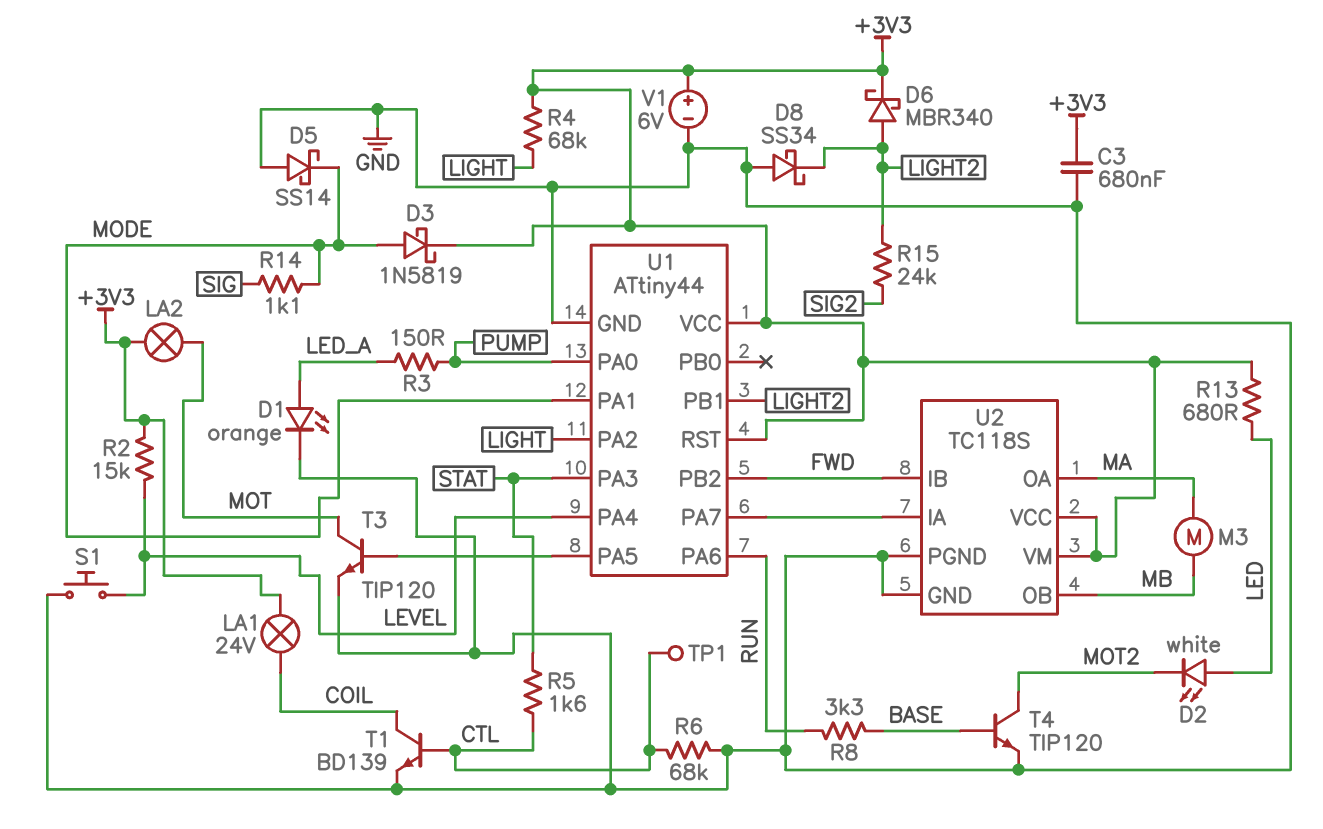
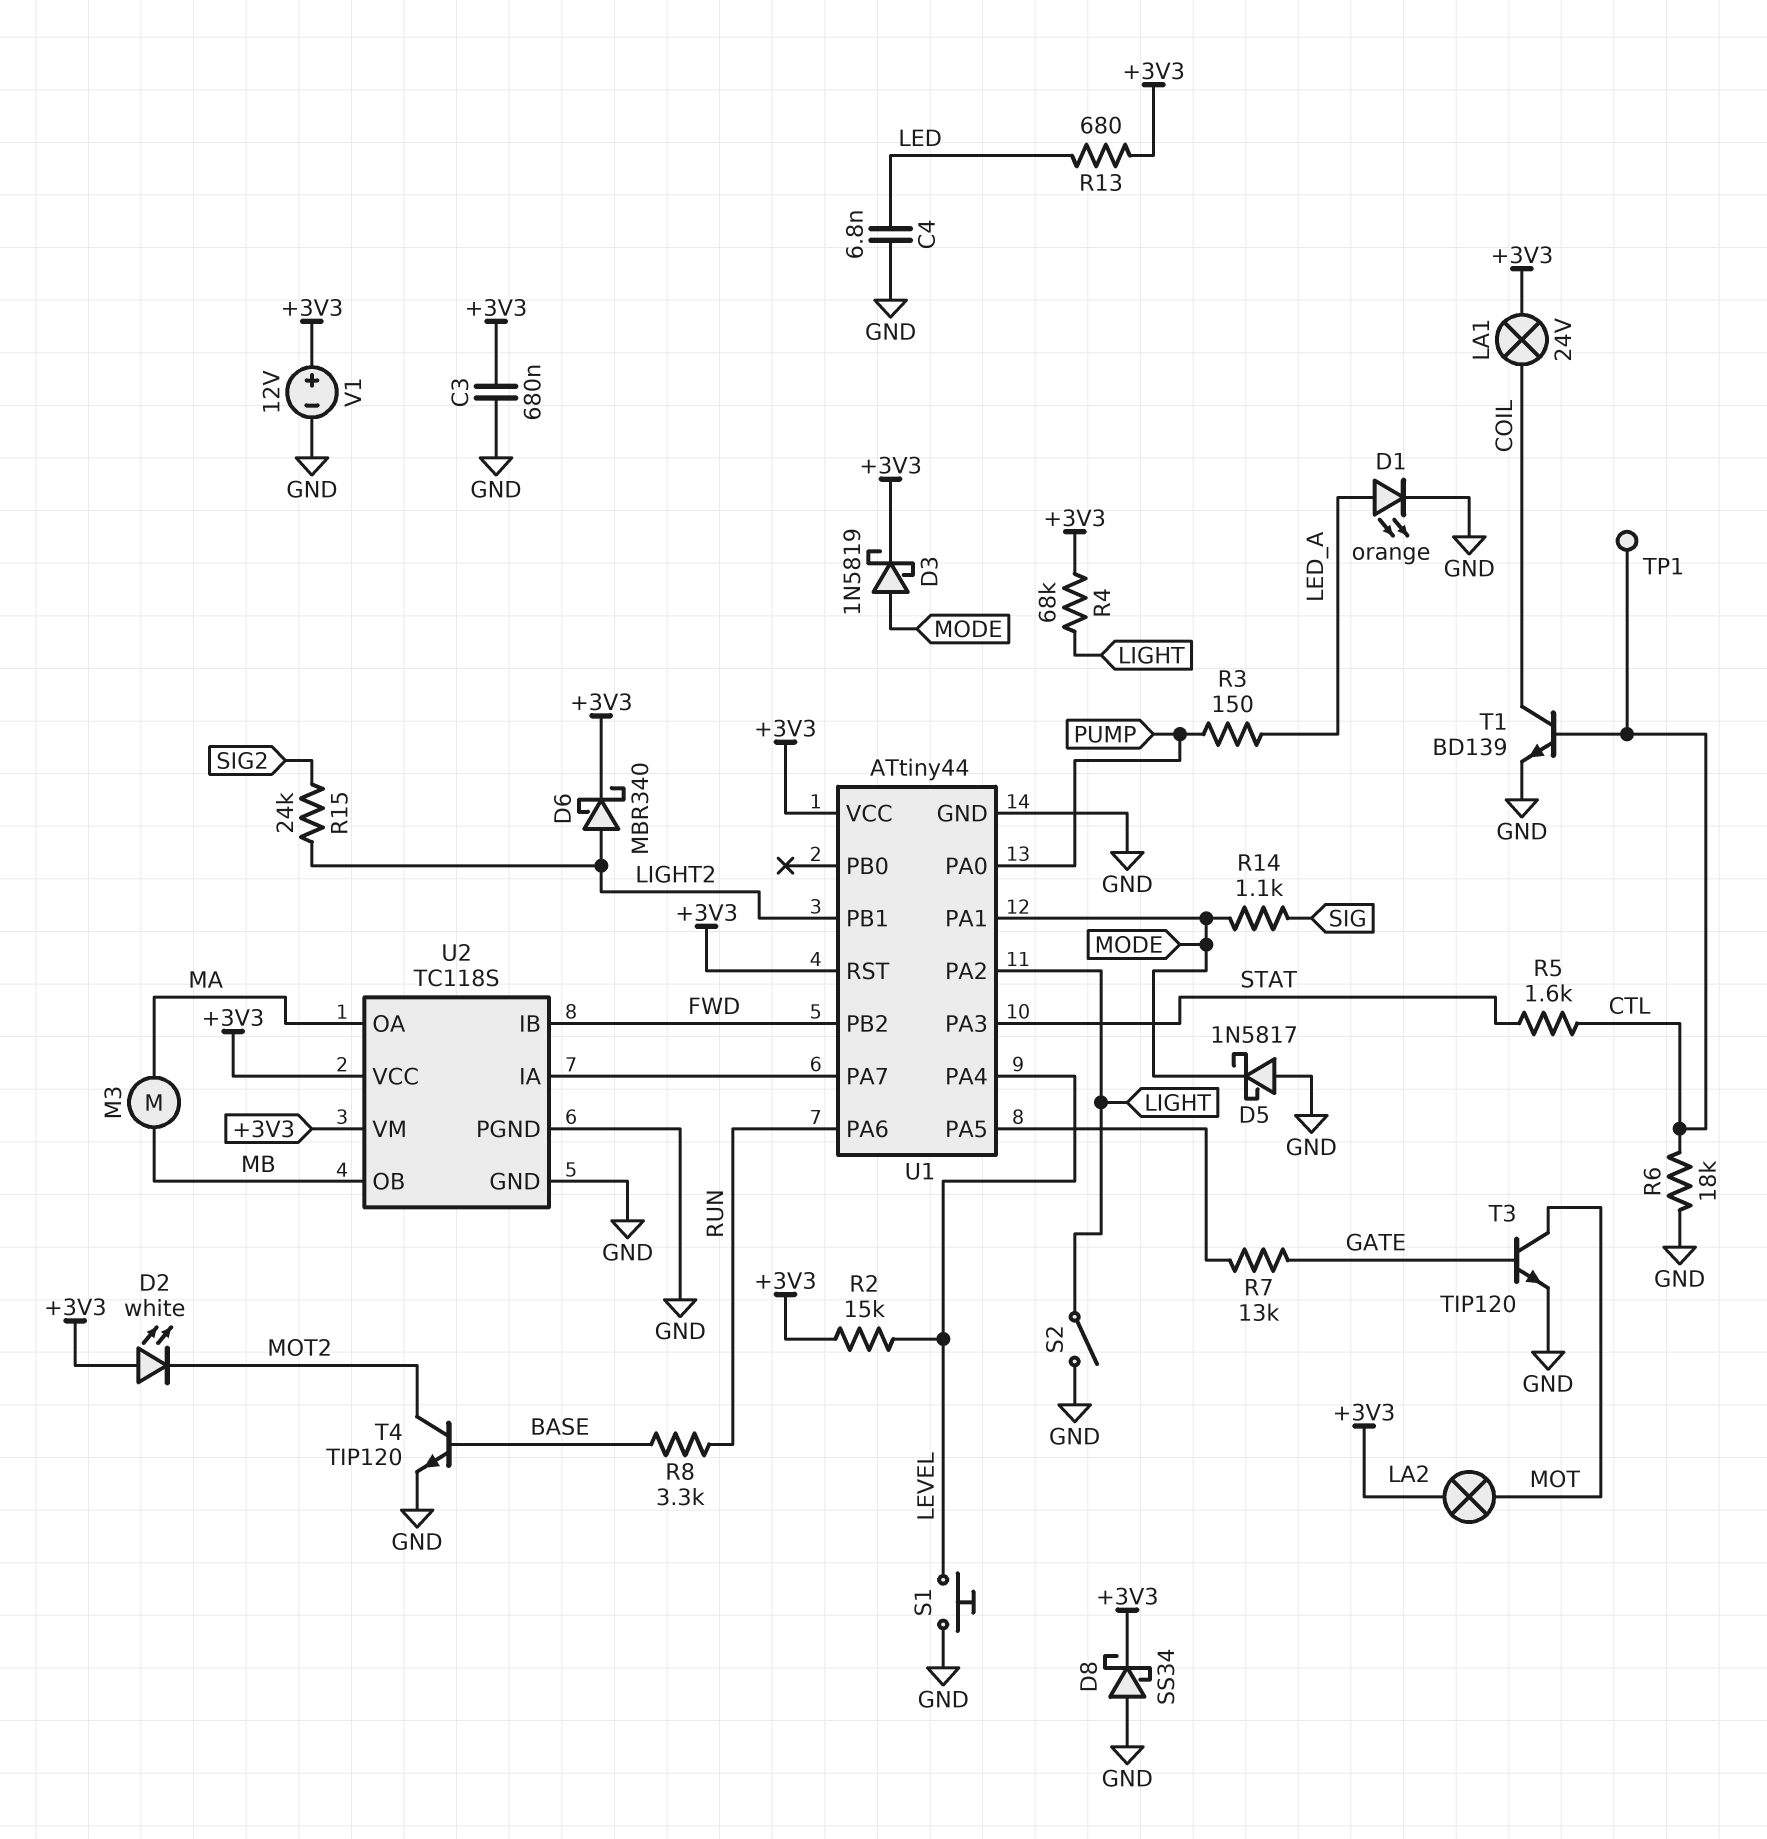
C4: none -> 6.8nF (GND, LED)
D2: LED white (A LED, K MOT2) -> LED white (A +3V3, K MOT2)
D5: schottky SS14 (A GND, K MODE) -> schottky 1N5817 (A GND, K MODE)
D8: schottky SS34 (A GND, K LIGHT2) -> schottky SS34 (A GND, K +3V3)
R6: 68k (CTL, GND) -> 18k (CTL, GND)
R7: none -> 13k (GATE, U1/PA5)
S2: none -> switch (GND, LIGHT)
T3: NPN TIP120 (B U1/PA5, C MOT, E GND) -> NPN TIP120 (B GATE, C MOT, E GND)
V1: 6V (plus +3V3, minus GND) -> 12V (plus +3V3, minus GND)

